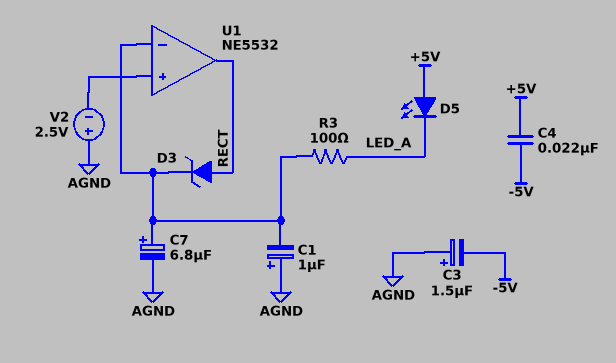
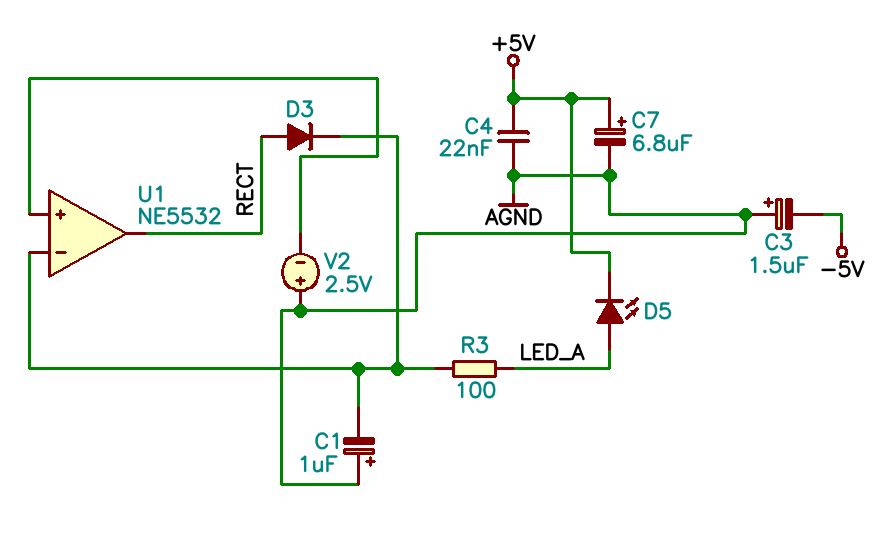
C4: 22nF (+5V, -5V) -> 22nF (+5V, AGND)
C7: 6.8uF (plus U1/in-, minus AGND) -> 6.8uF (plus +5V, minus AGND)
D3: zener (A RECT, K U1/in-) -> diode (A RECT, K U1/in-)
D5: LED (A +5V, K LED_A) -> LED (A LED_A, K +5V)

